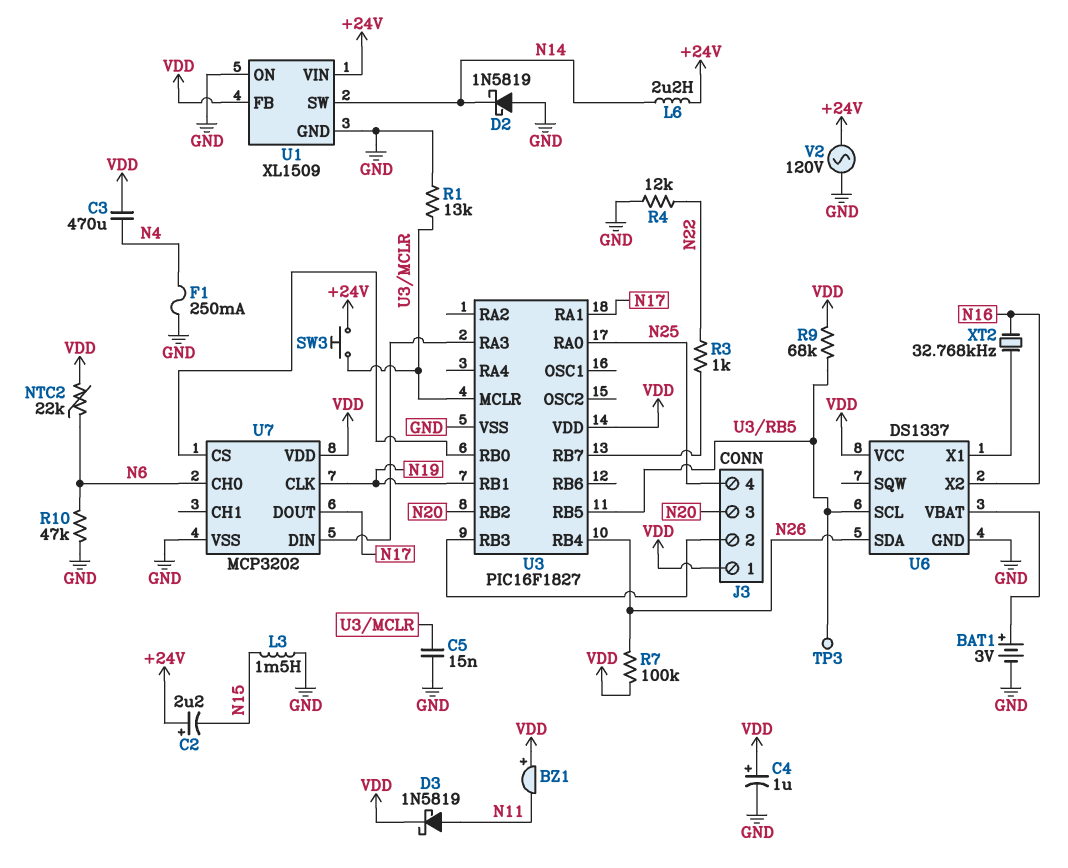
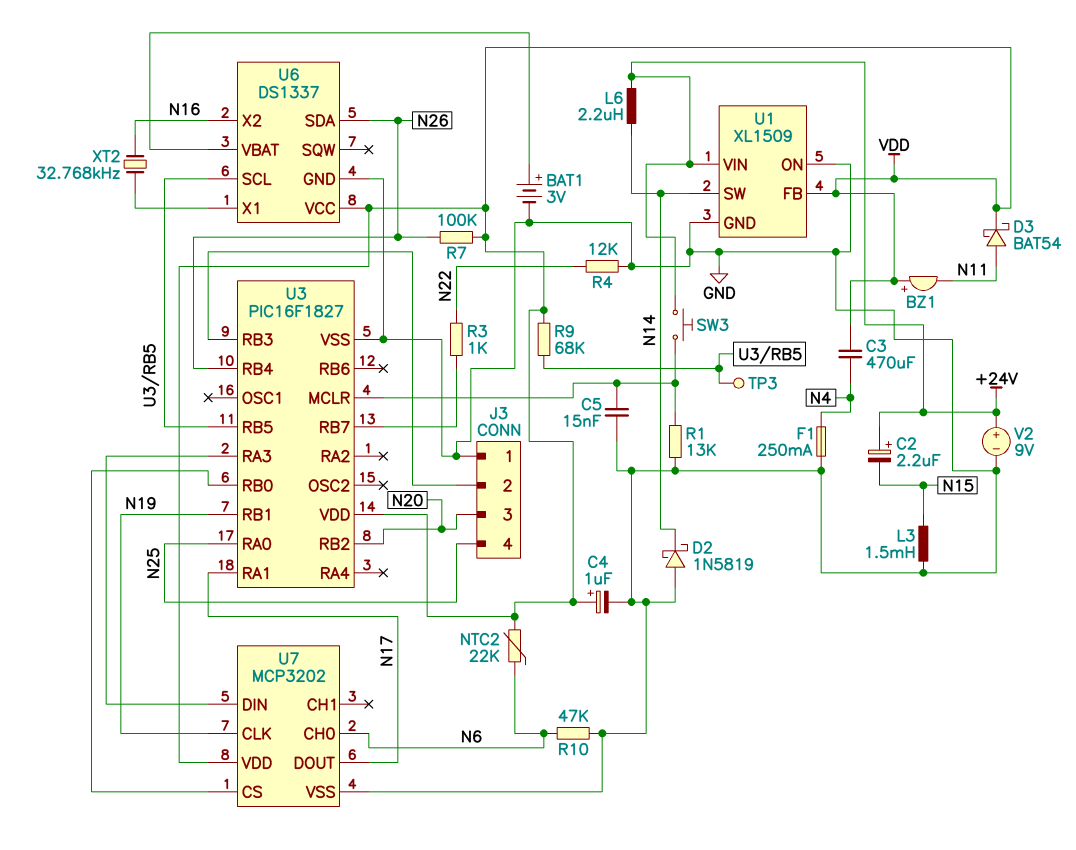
D3: schottky 1N5819 (A N11, K VDD) -> schottky BAT54 (A N11, K VDD)
J3 pin 1: VDD -> GND
V2: AC 120V (+24V, GND) -> 9V (plus +24V, minus GND)

